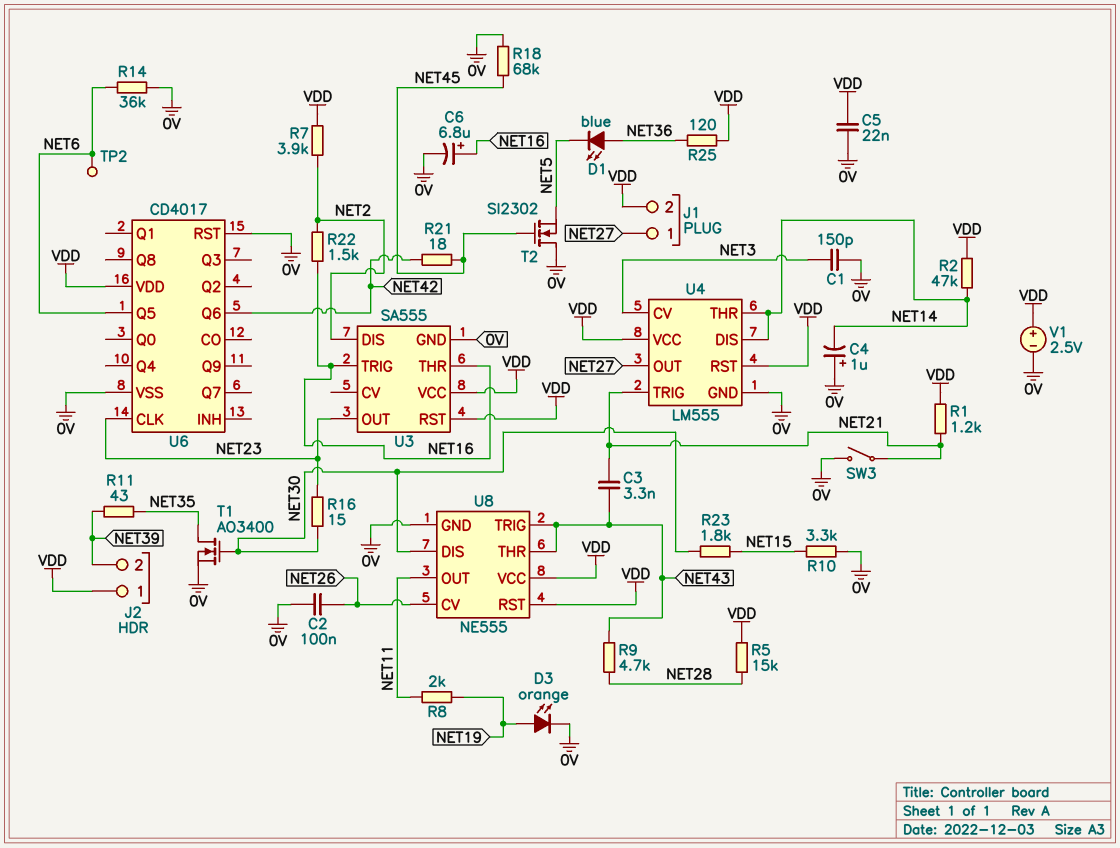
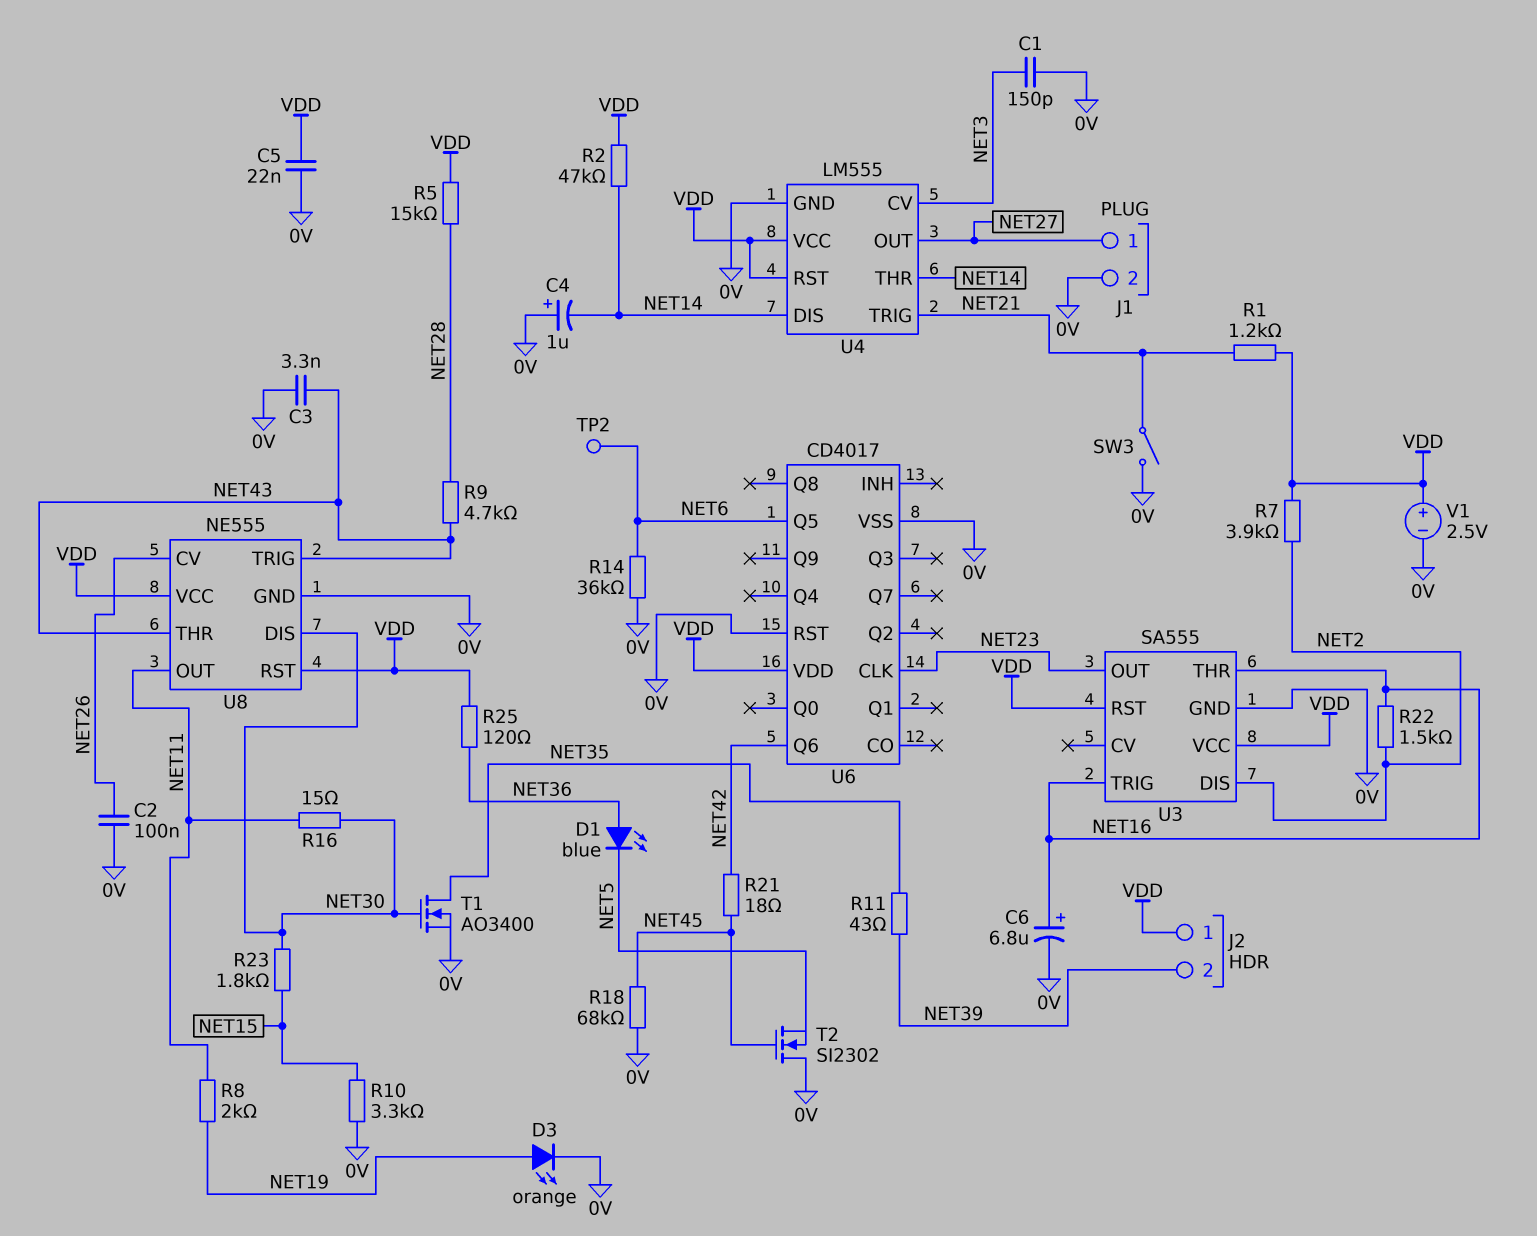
C3: 3.3nF (NET21, NET43) -> 3.3nF (0V, NET43)
J1 pin 2: VDD -> 0V
R16: 15 (NET23, NET30) -> 15 (NET11, NET30)

